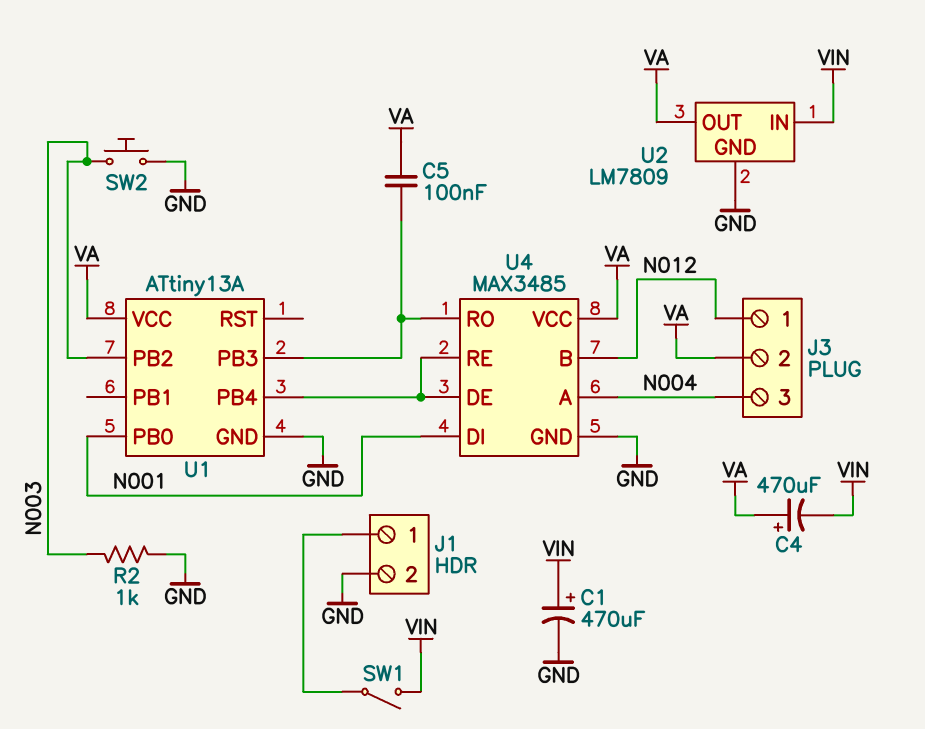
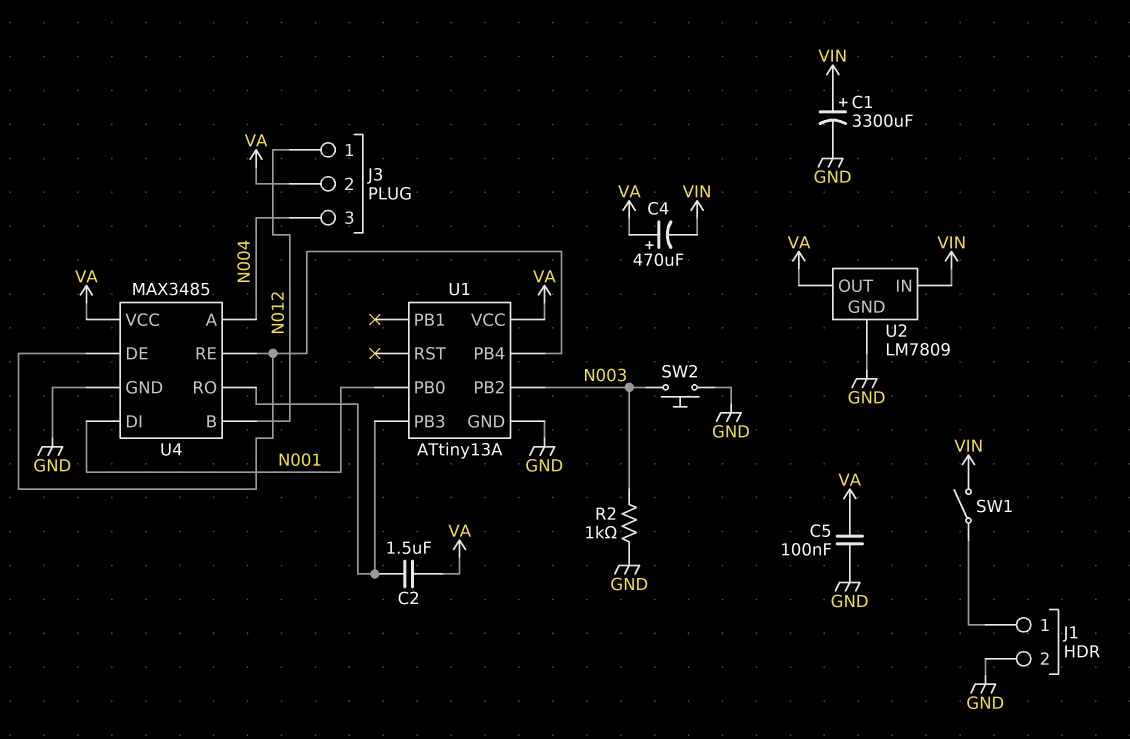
C1: 470uF (plus VIN, minus GND) -> 3300uF (plus VIN, minus GND)
C2: none -> 1.5uF (U1/PB3, VA)
C5: 100nF (U1/PB3, VA) -> 100nF (GND, VA)

